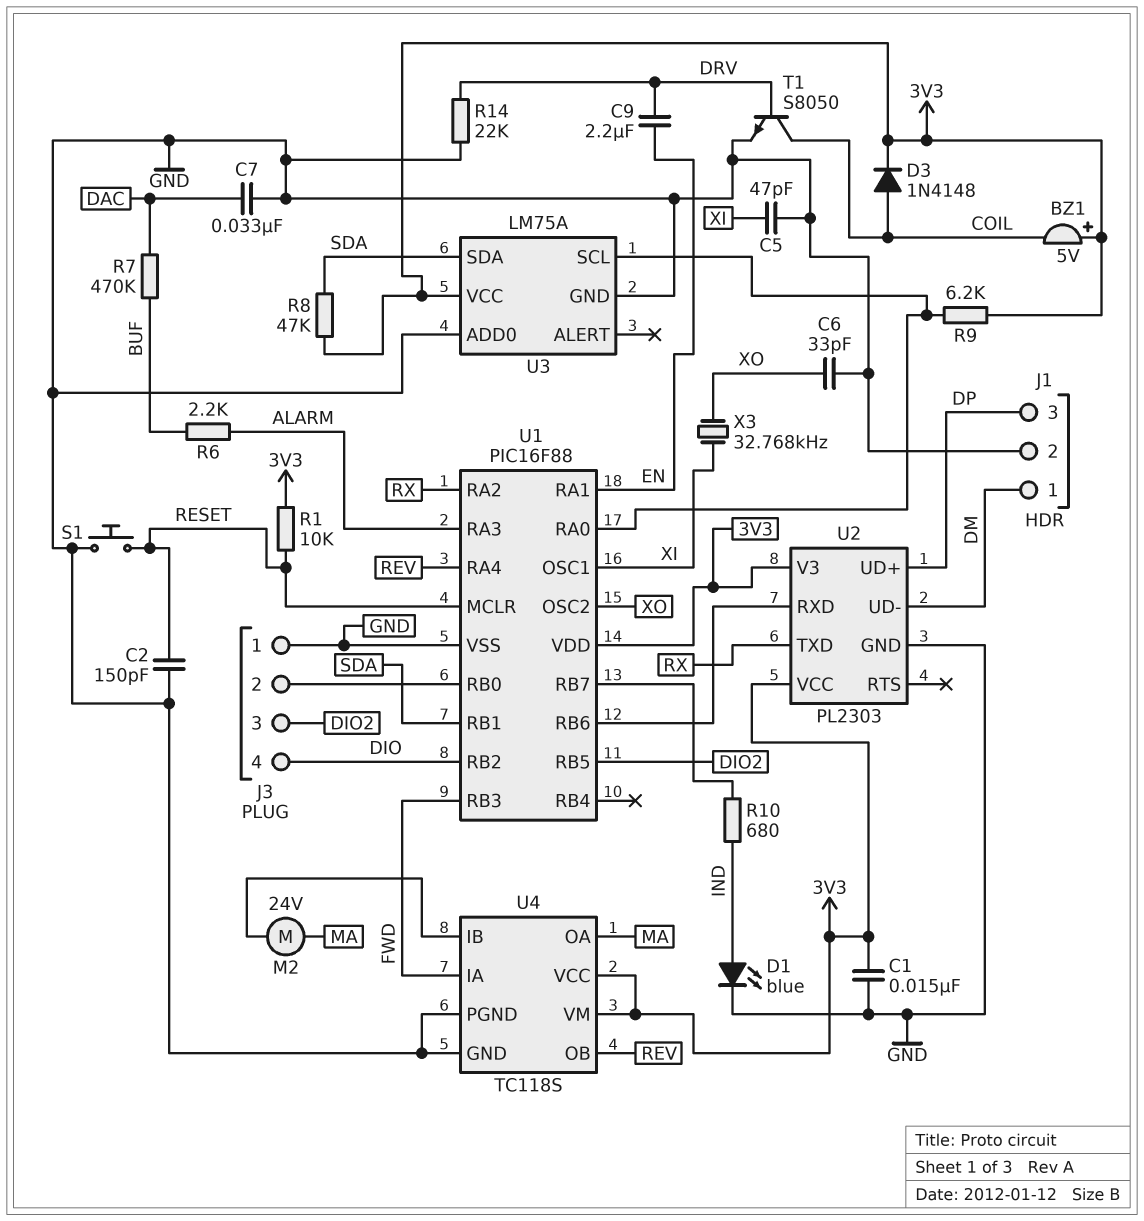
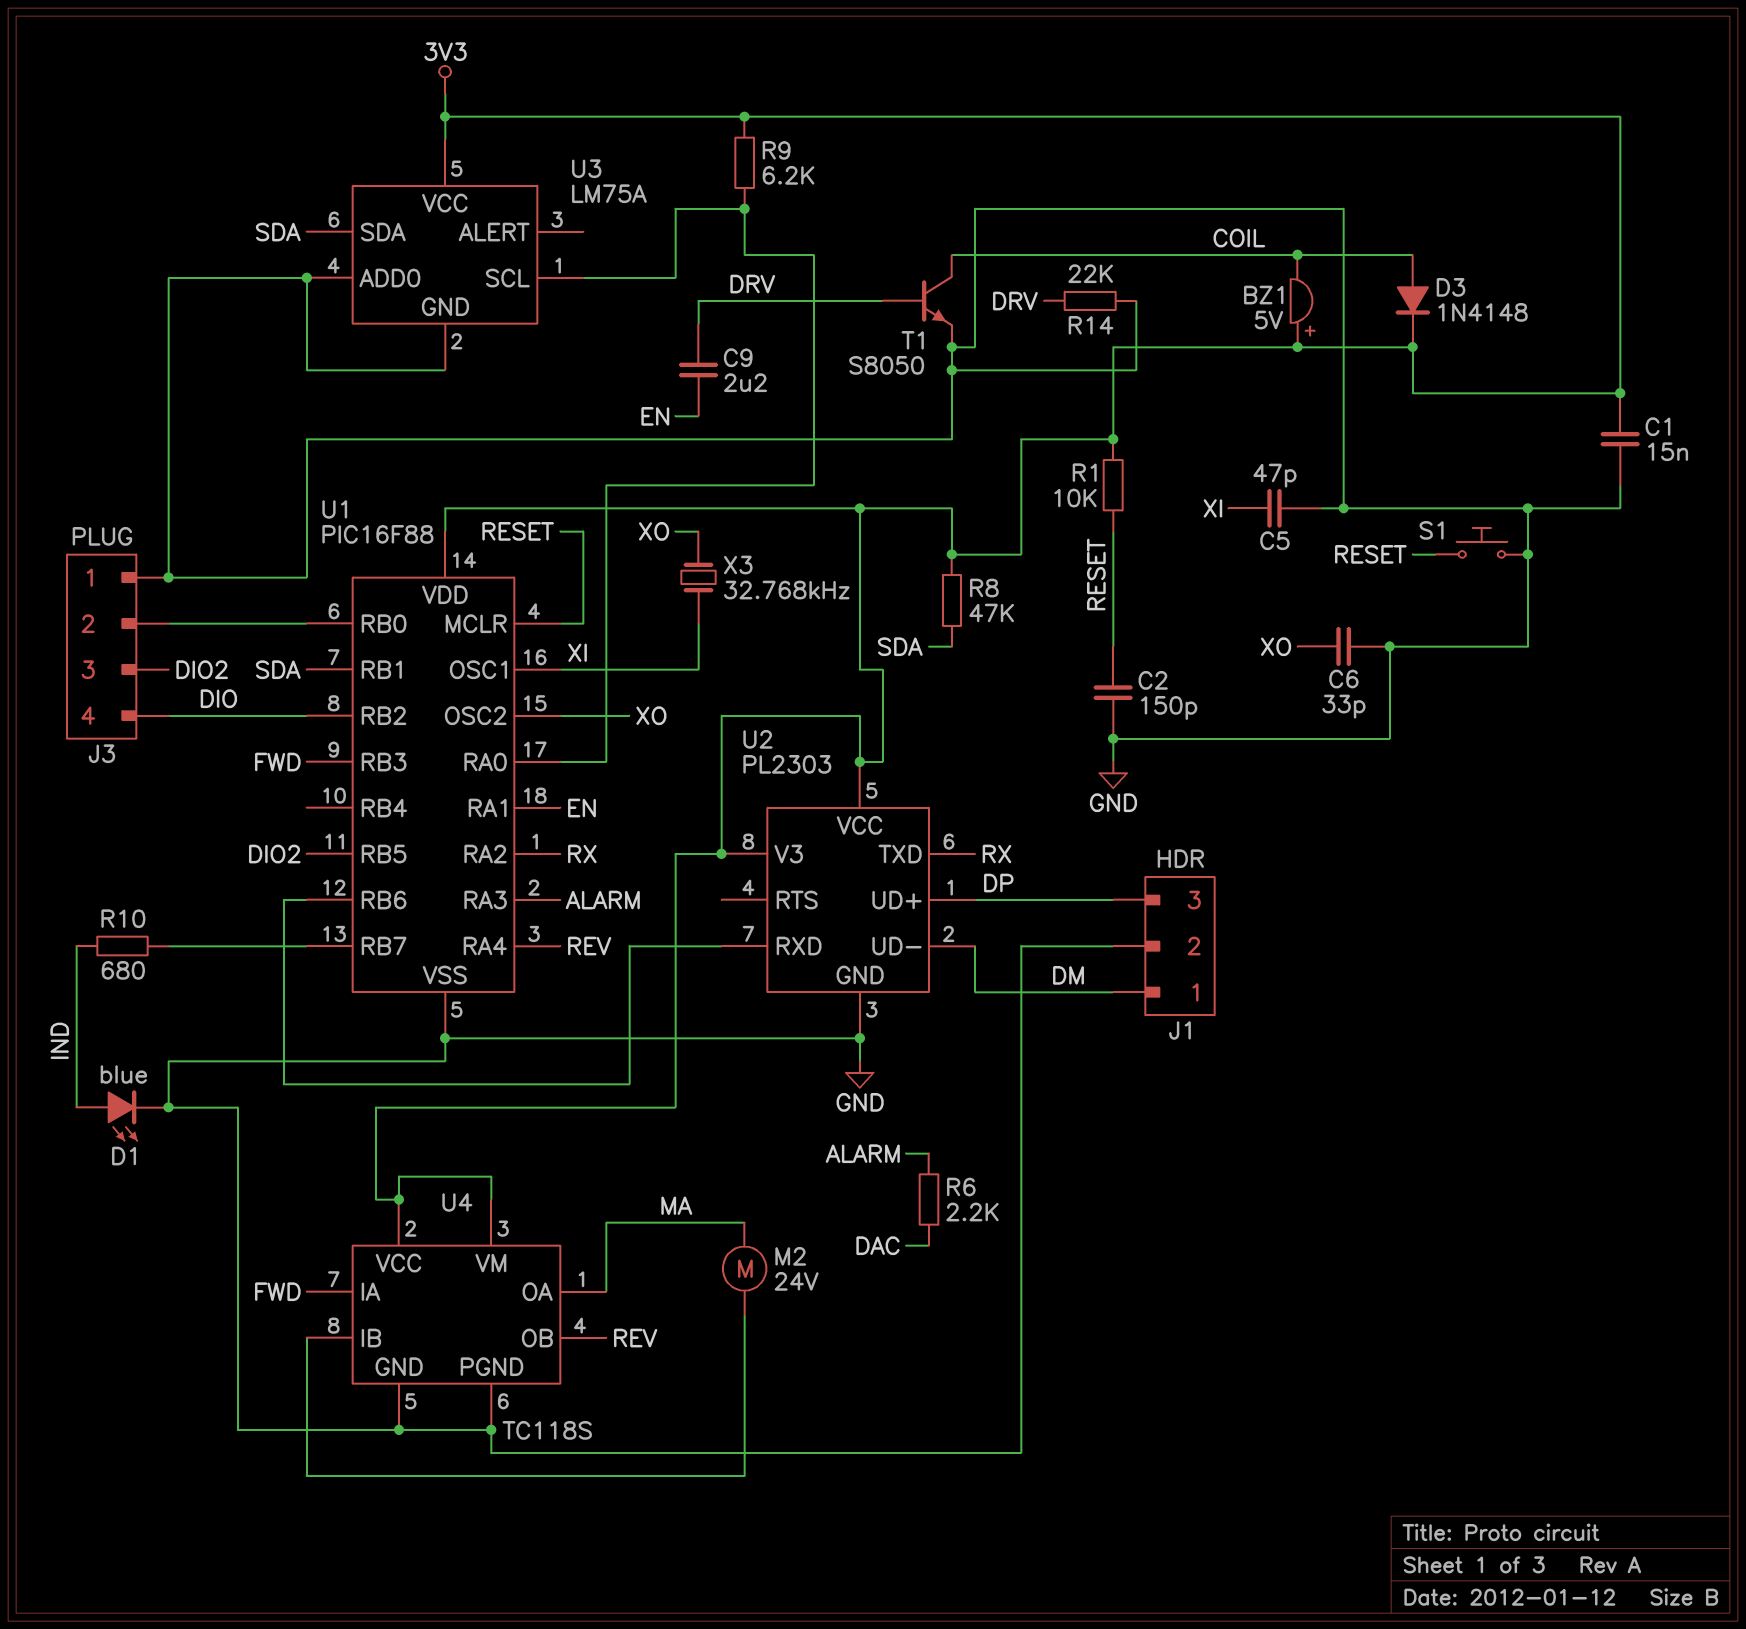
C7: 33nF (DAC, GND) -> none
R6: 2.2k (ALARM, BUF) -> 2.2k (ALARM, DAC)
R7: 470k (BUF, DAC) -> none

